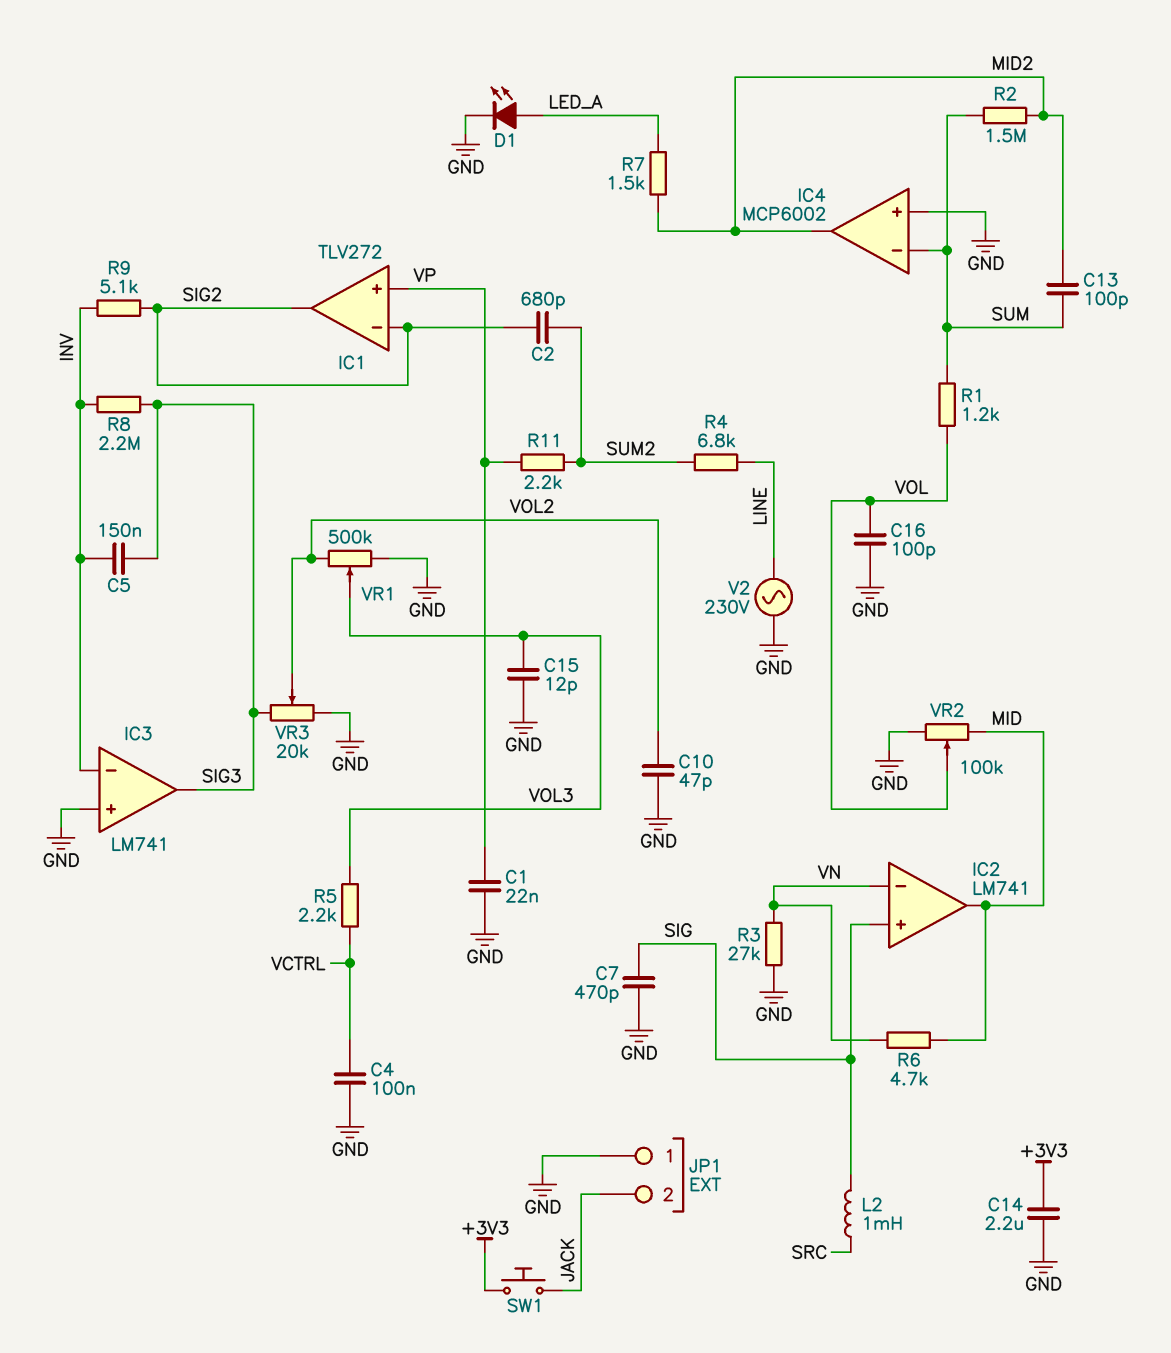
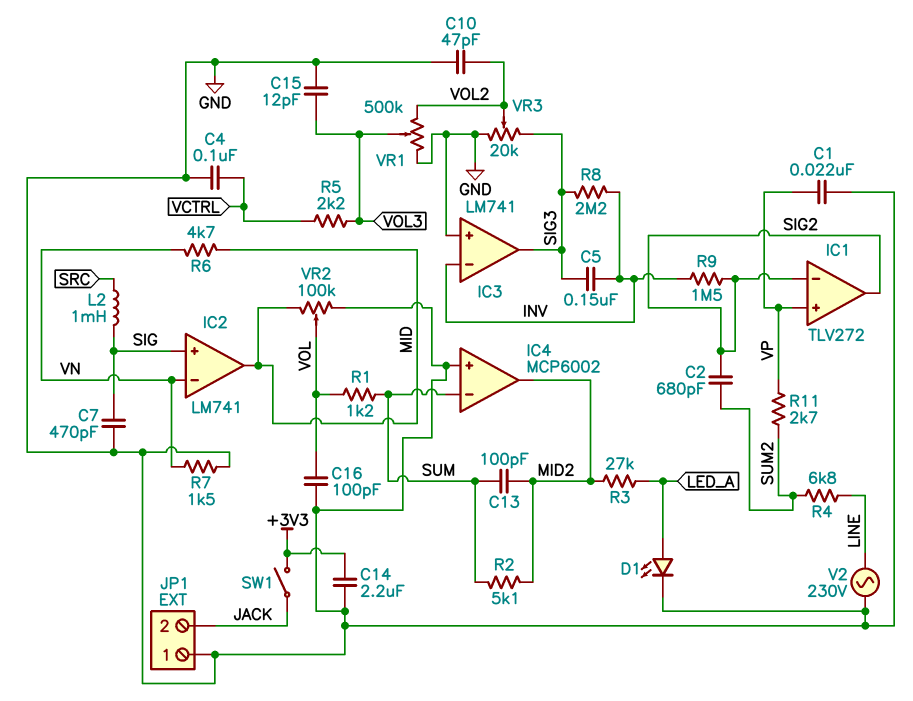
R2: 1.5M (MID2, SUM) -> 5.1k (MID2, SUM)
R3: 27k (GND, VN) -> 27k (LED_A, MID2)
R7: 1.5k (LED_A, MID2) -> 1.5k (GND, VN)
R9: 5.1k (INV, SIG2) -> 1.5M (INV, SIG2)
R11: 2.2k (SUM2, VP) -> 2.7k (SUM2, VP)
SW1: button (+3V3, JACK) -> switch (+3V3, JACK)

